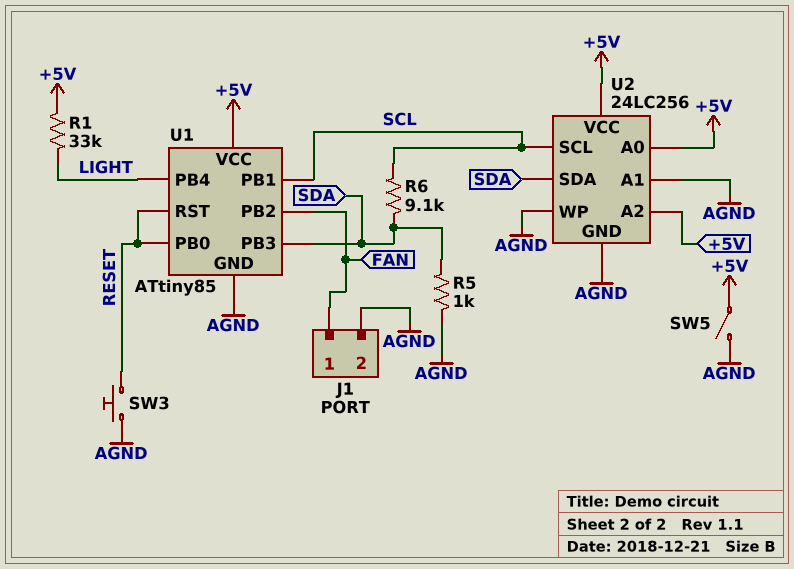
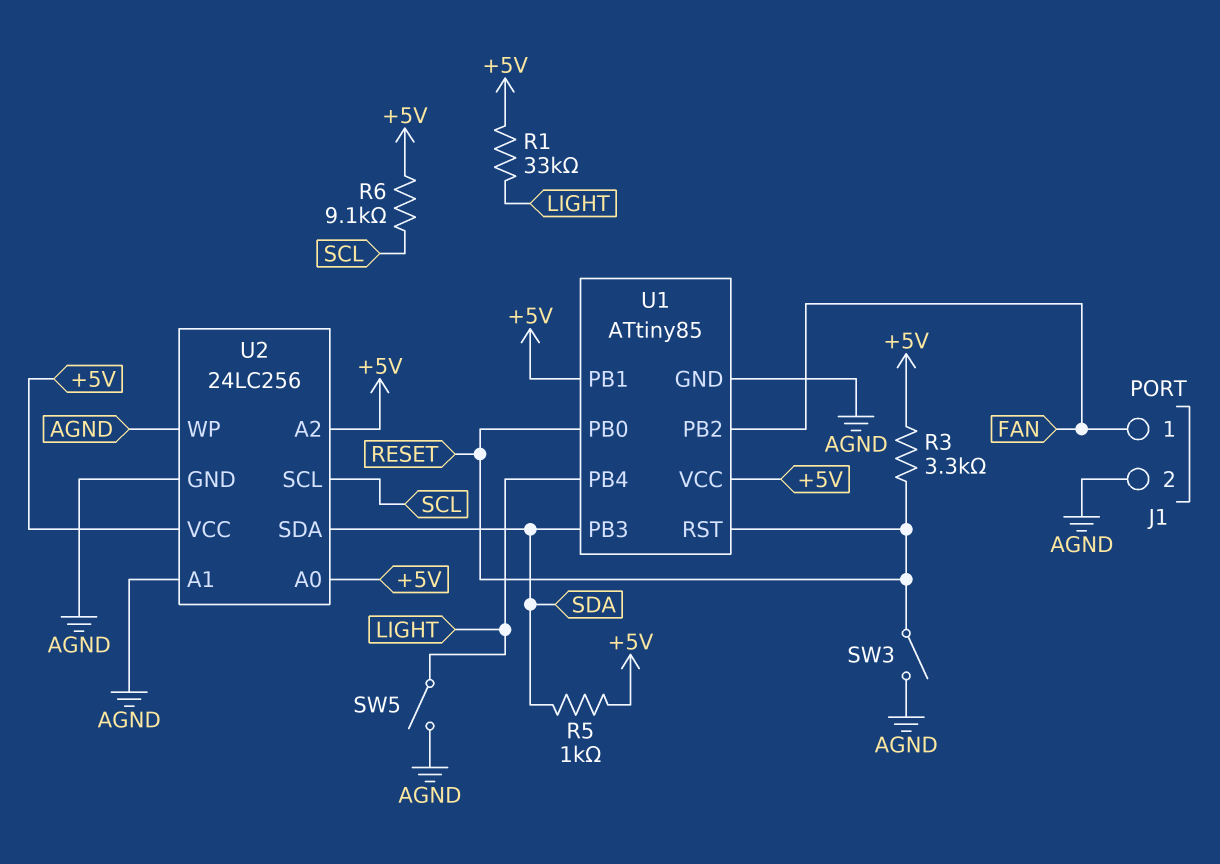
R3: none -> 3.3k (+5V, RESET)
R5: 1k (AGND, SDA) -> 1k (+5V, SDA)
R6: 9.1k (SCL, SDA) -> 9.1k (+5V, SCL)
SW3: button (AGND, RESET) -> switch (AGND, RESET)
SW5: switch (+5V, AGND) -> switch (AGND, LIGHT)
U1 pin PB1: SCL -> +5V

